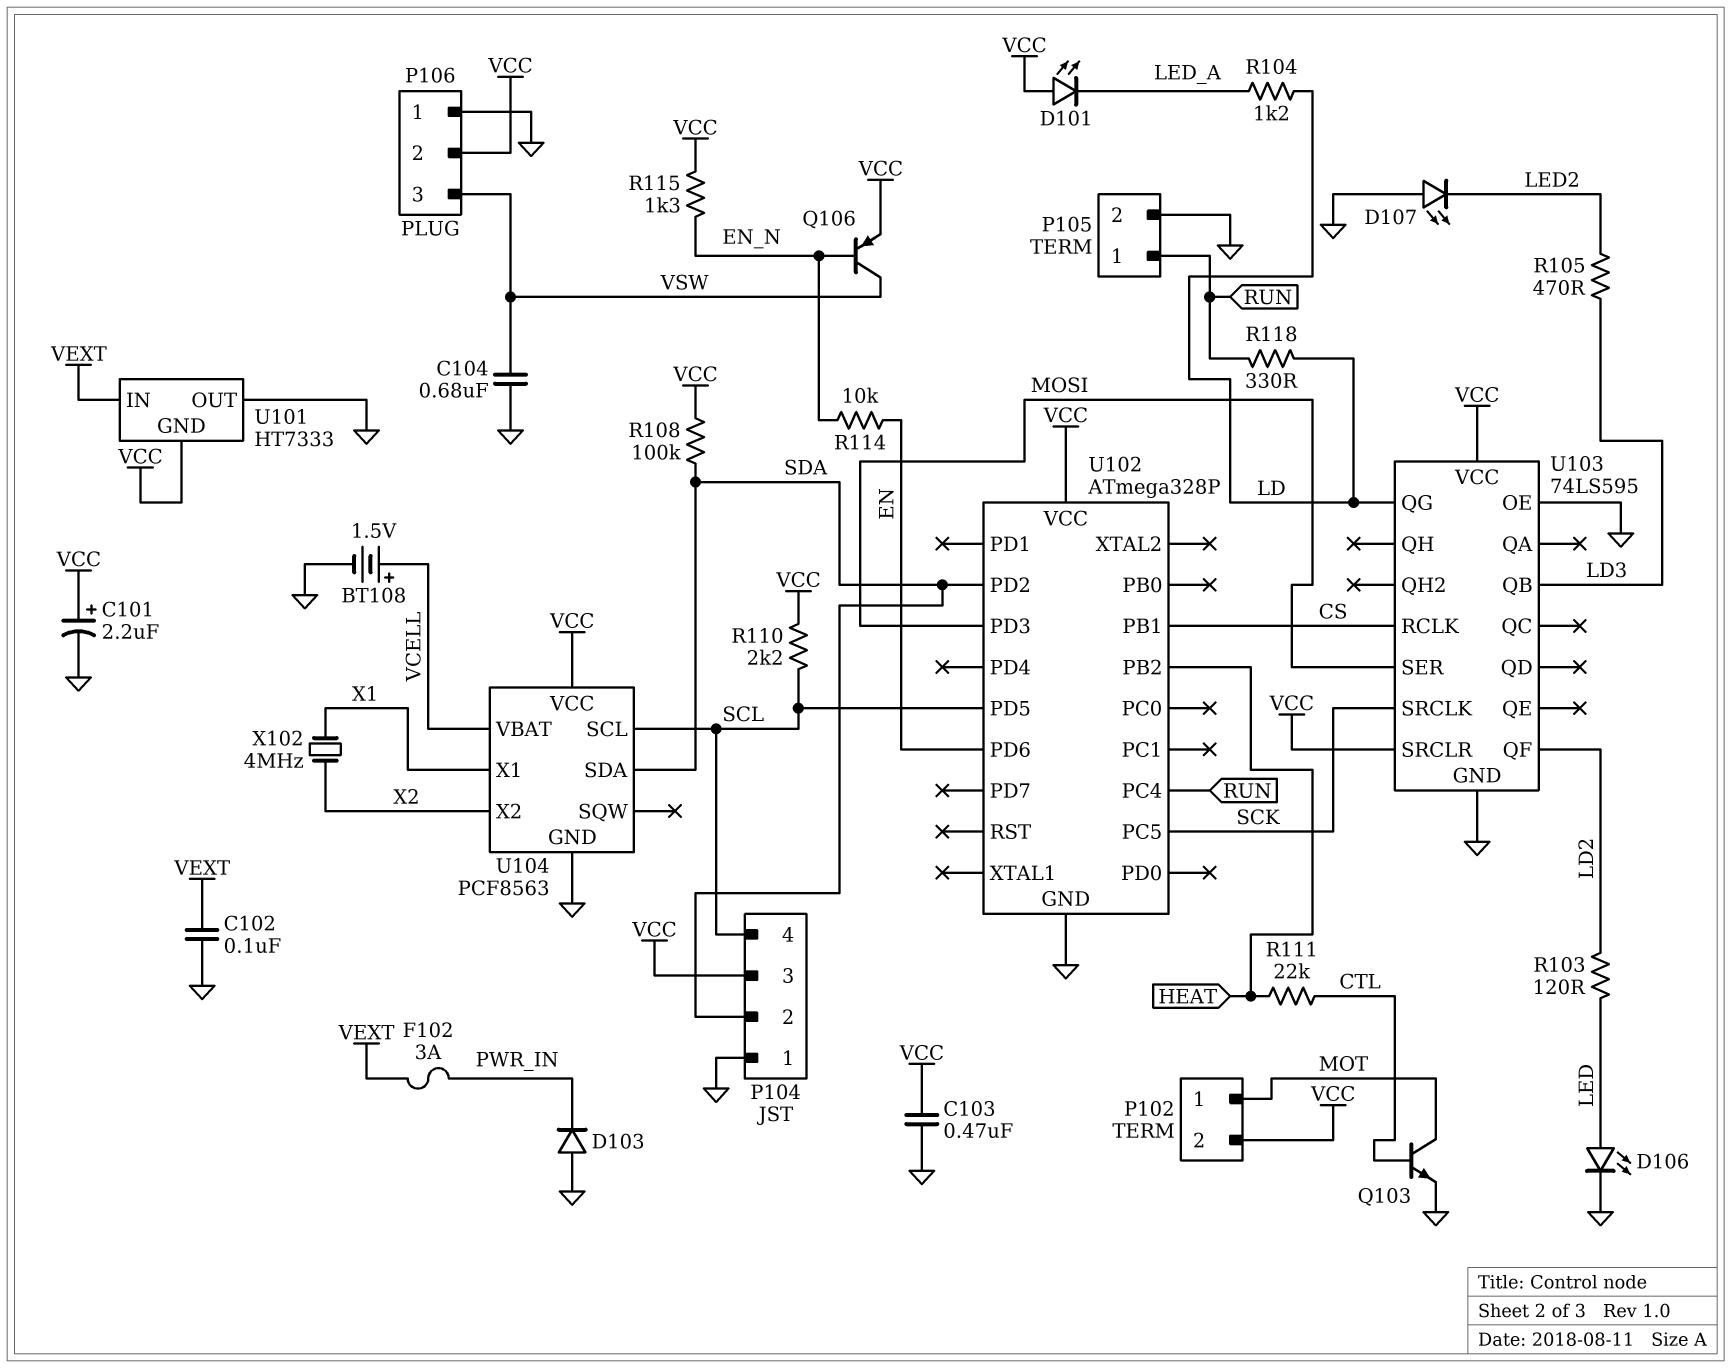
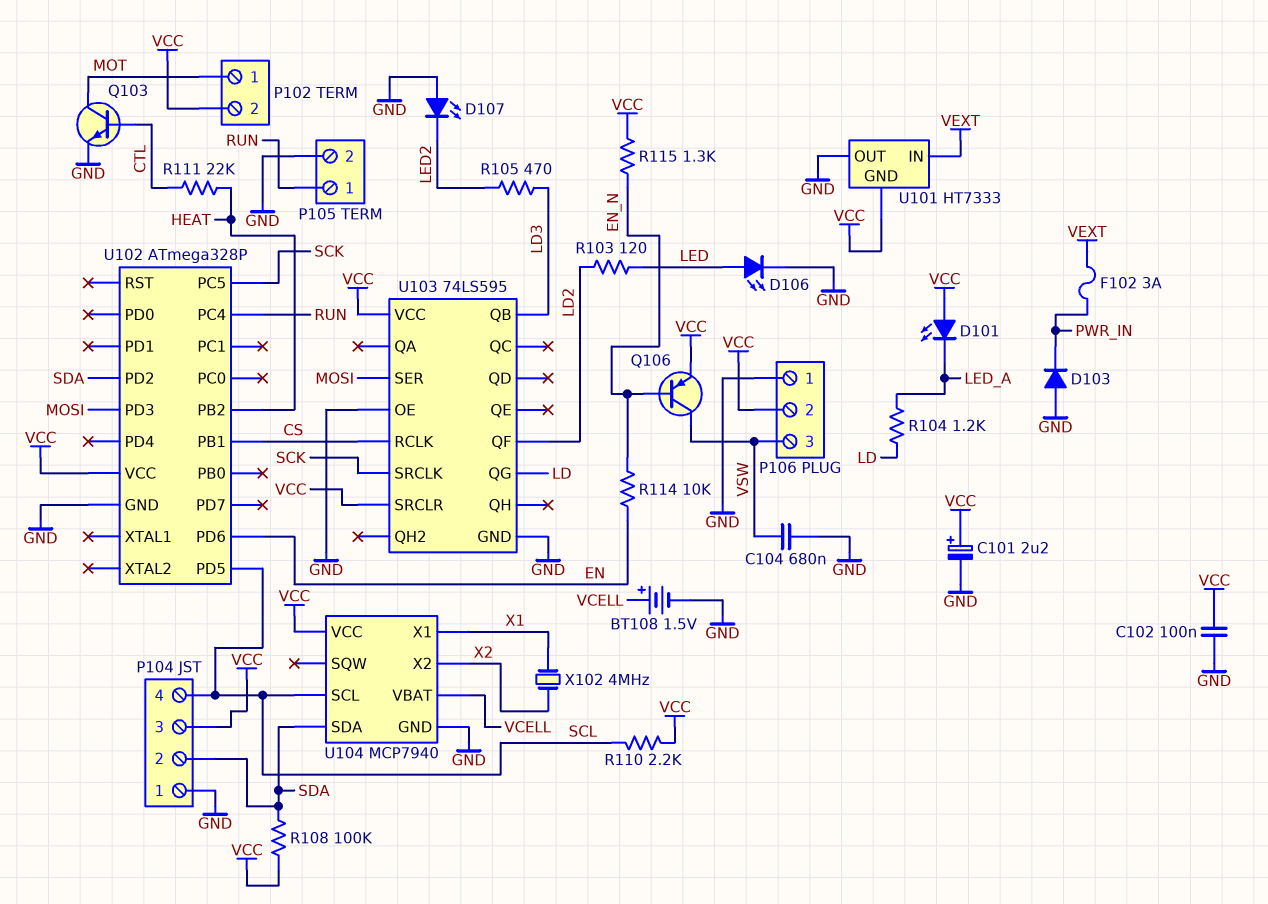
C102: 100nF (GND, VEXT) -> 100nF (GND, VCC)
C103: 470nF (GND, VCC) -> none
R118: 330 (LD, RUN) -> none
U104: PCF8563 -> MCP7940

